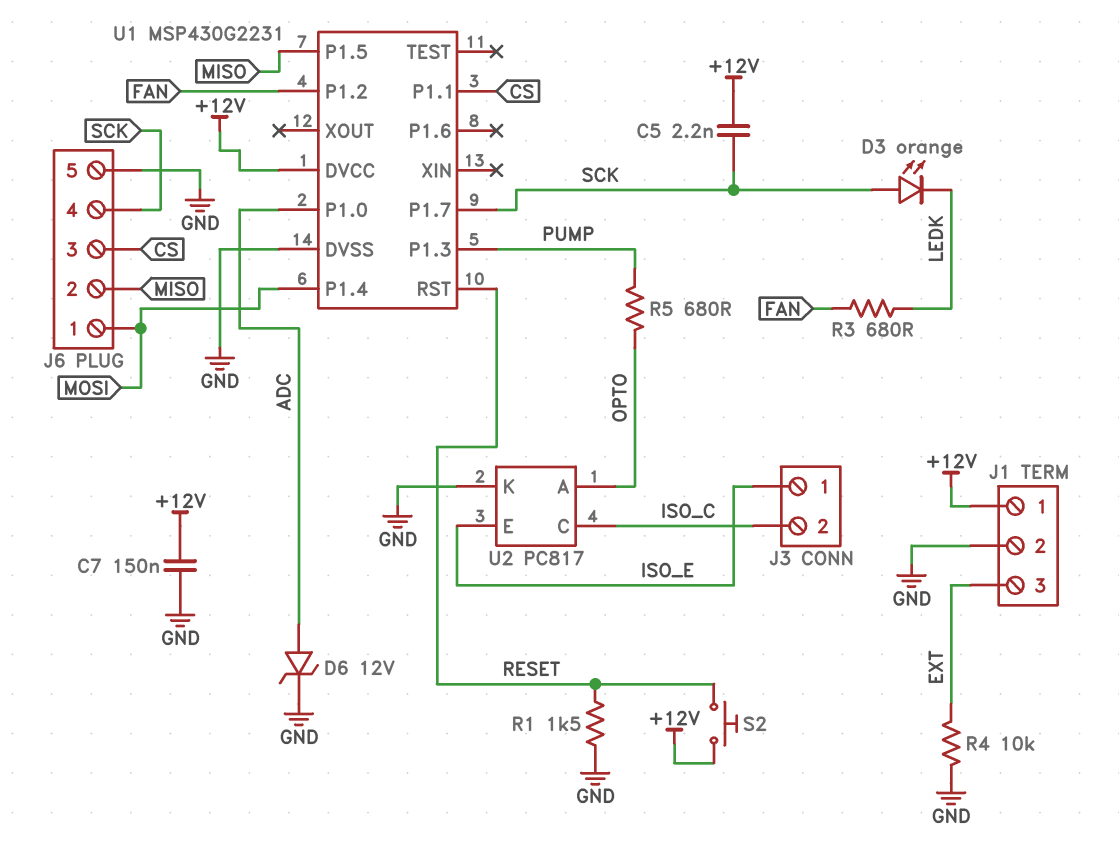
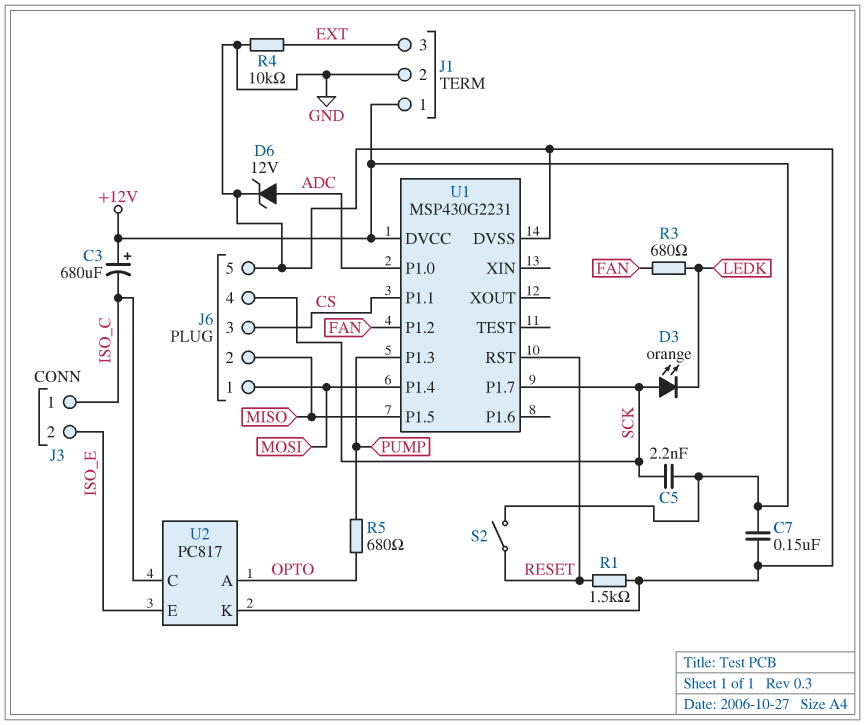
C3: none -> 680uF (plus +12V, minus ISO_C)
J3 pin 1: ISO_E -> ISO_C
J3 pin 2: ISO_C -> ISO_E
S2: button (+12V, RESET) -> switch (+12V, RESET)

